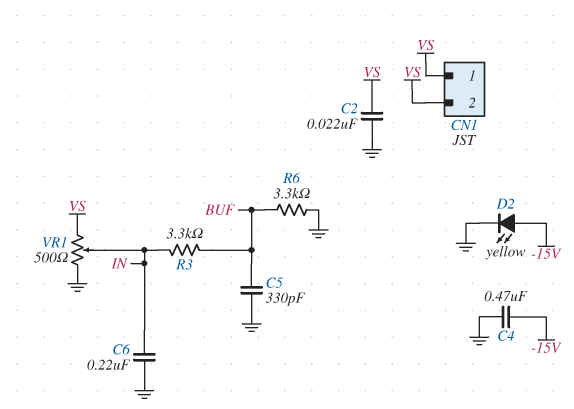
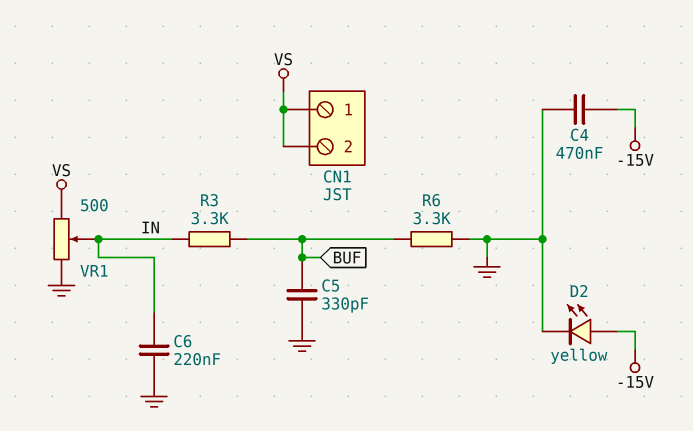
C2: 22nF (GND, VS) -> none

